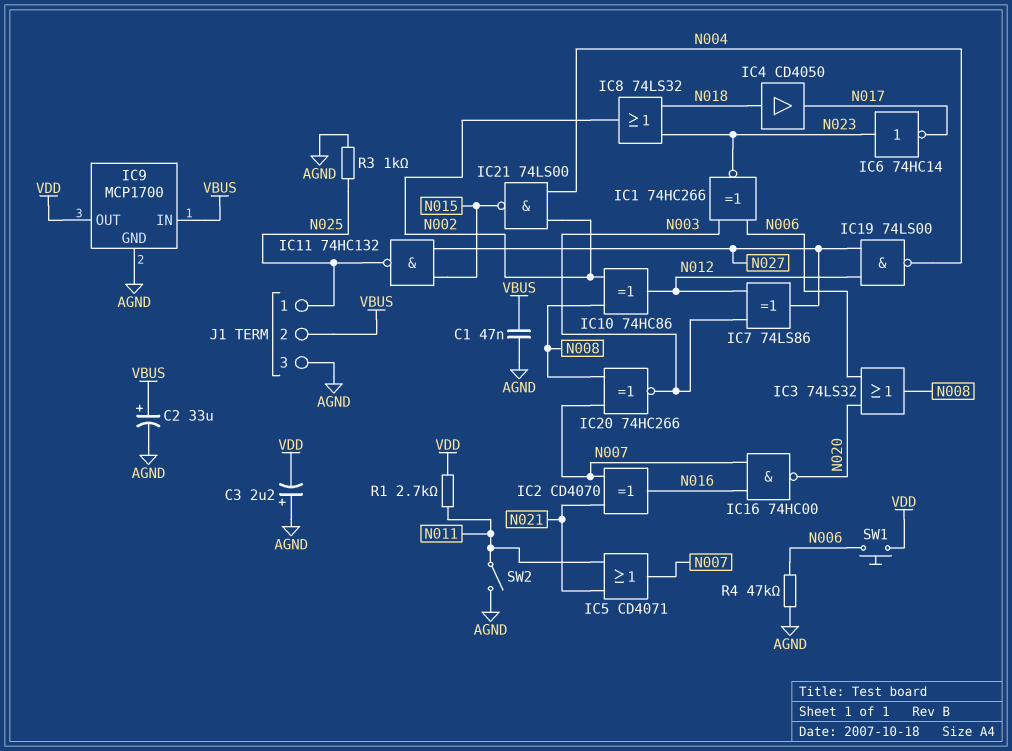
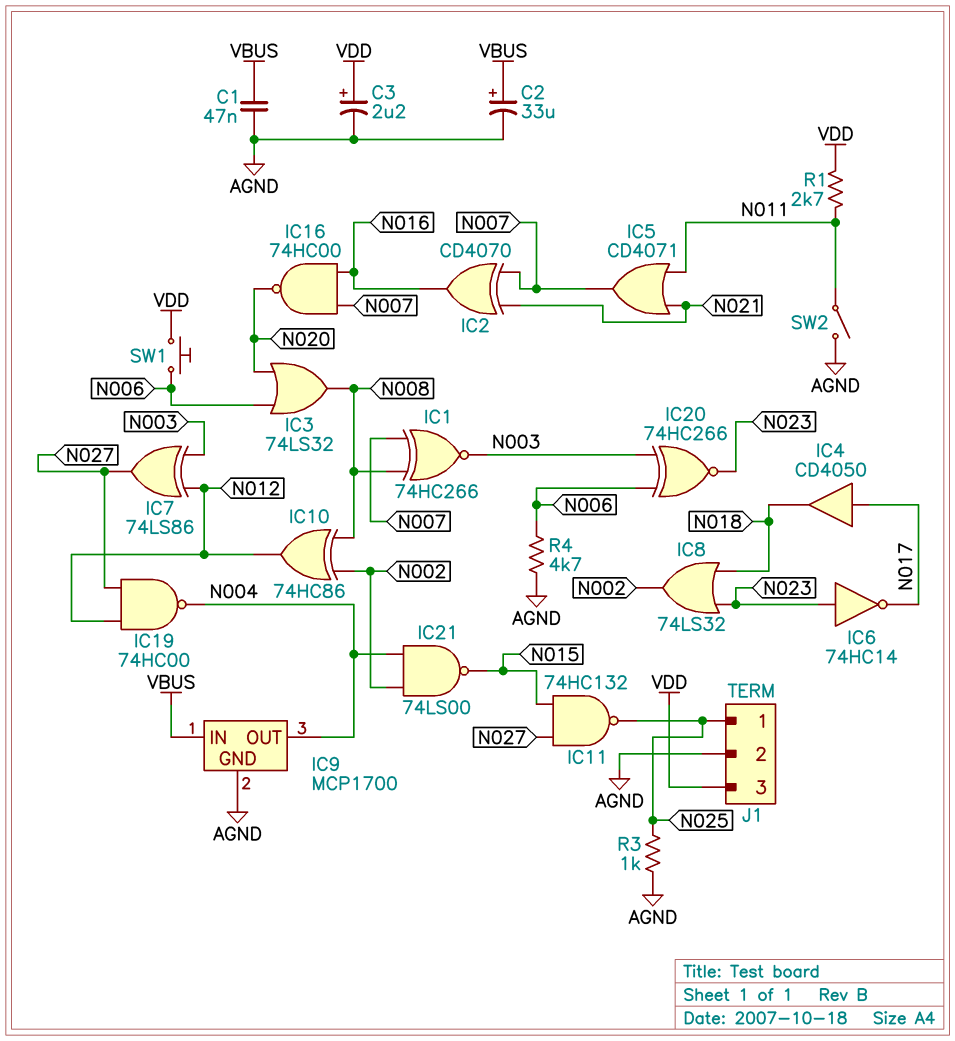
C3: 2.2uF (plus AGND, minus VDD) -> 2.2uF (plus VDD, minus AGND)
IC1: XNOR 74HC266 (in N003, in N006, out N023) -> XNOR 74HC266 (in N007, in N008, out N003)
IC4: buffer CD4050 (in N018, out N017) -> buffer CD4050 (in N017, out N018)
IC9 pin OUT: VDD -> N004
IC19: NAND 74LS00 (in N012, in N027, out N004) -> NAND 74HC00 (in N012, in N027, out N004)
IC20: XNOR 74HC266 (in N007, in N008, out N003) -> XNOR 74HC266 (in N003, in N006, out N023)
J1 pin 2: VBUS -> AGND
J1 pin 3: AGND -> VDD
R4: 47k (AGND, N006) -> 4.7k (AGND, N006)

